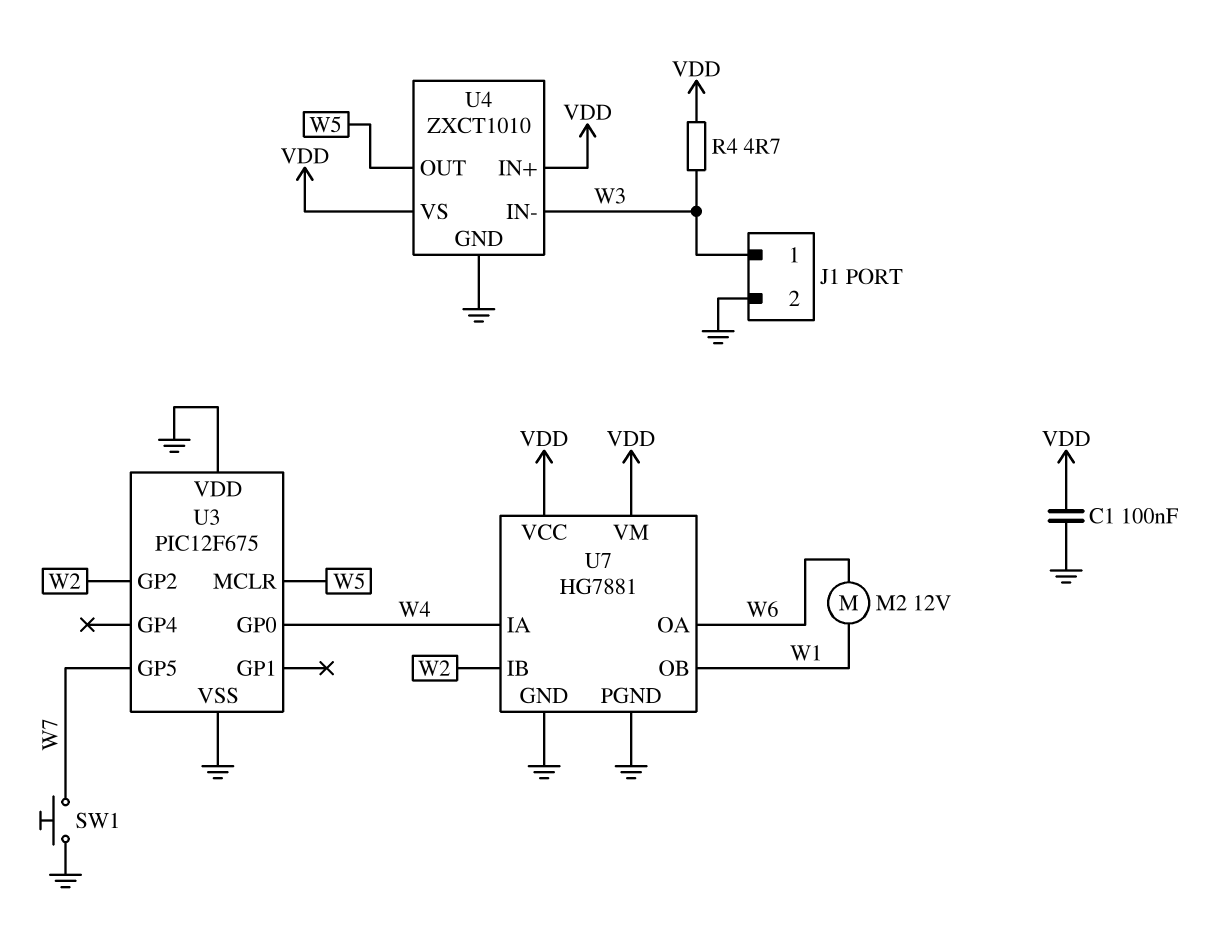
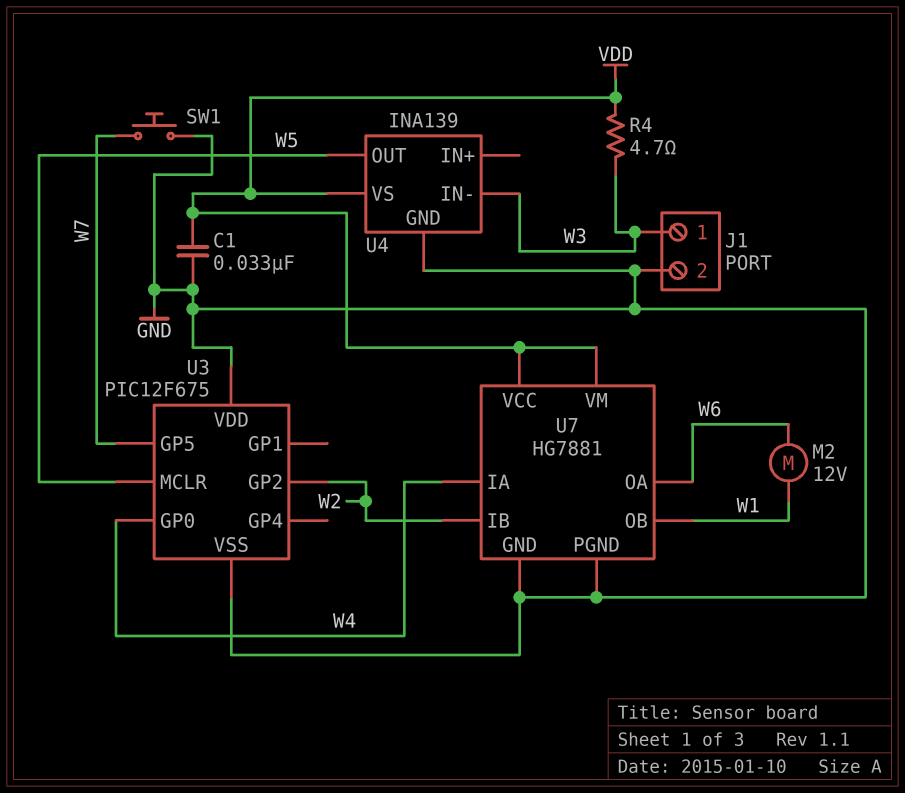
C1: 100nF (GND, VDD) -> 33nF (GND, VDD)
U4: ZXCT1010 -> INA139
U4 pin IN+: VDD -> none

